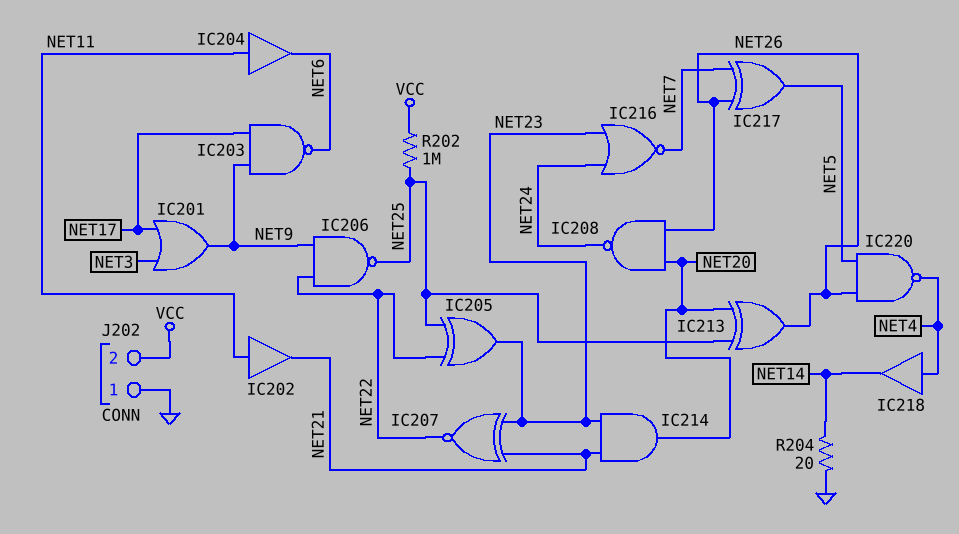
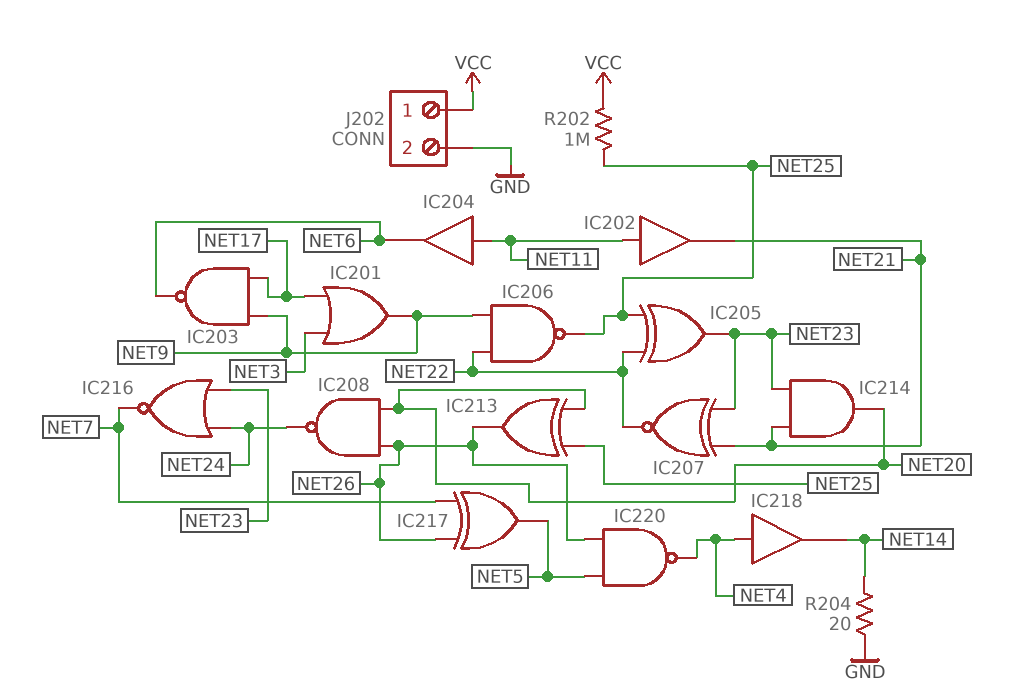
J202 pin 1: GND -> VCC
J202 pin 2: VCC -> GND

